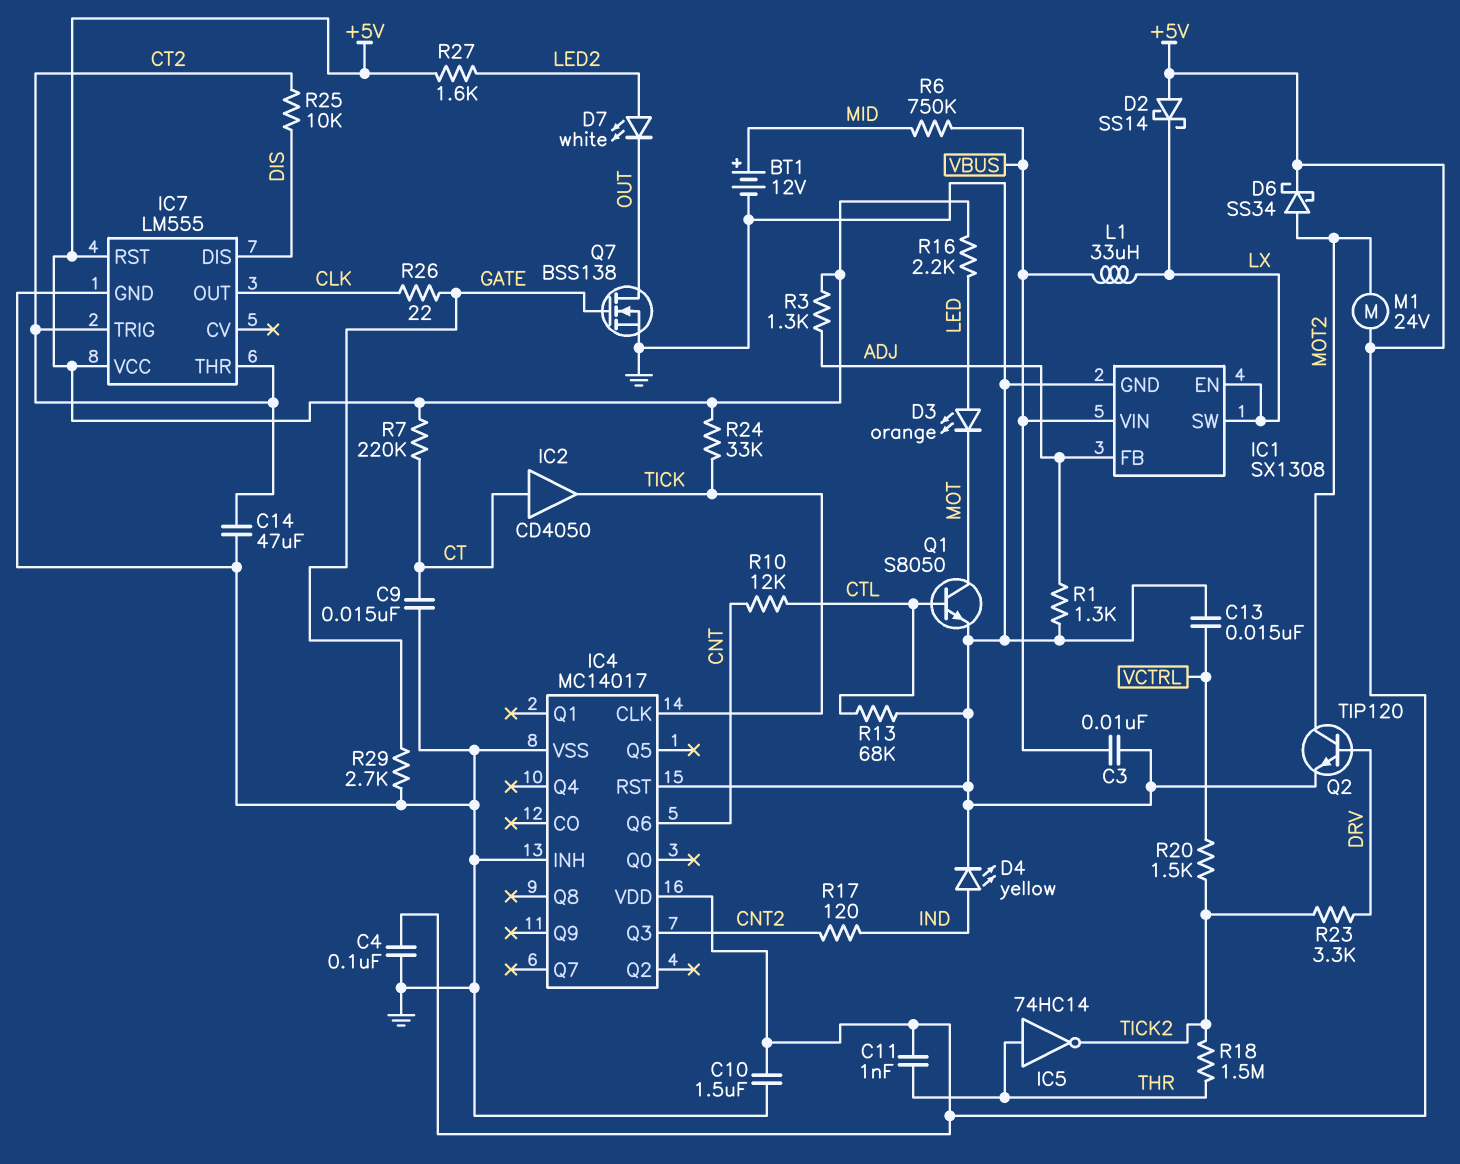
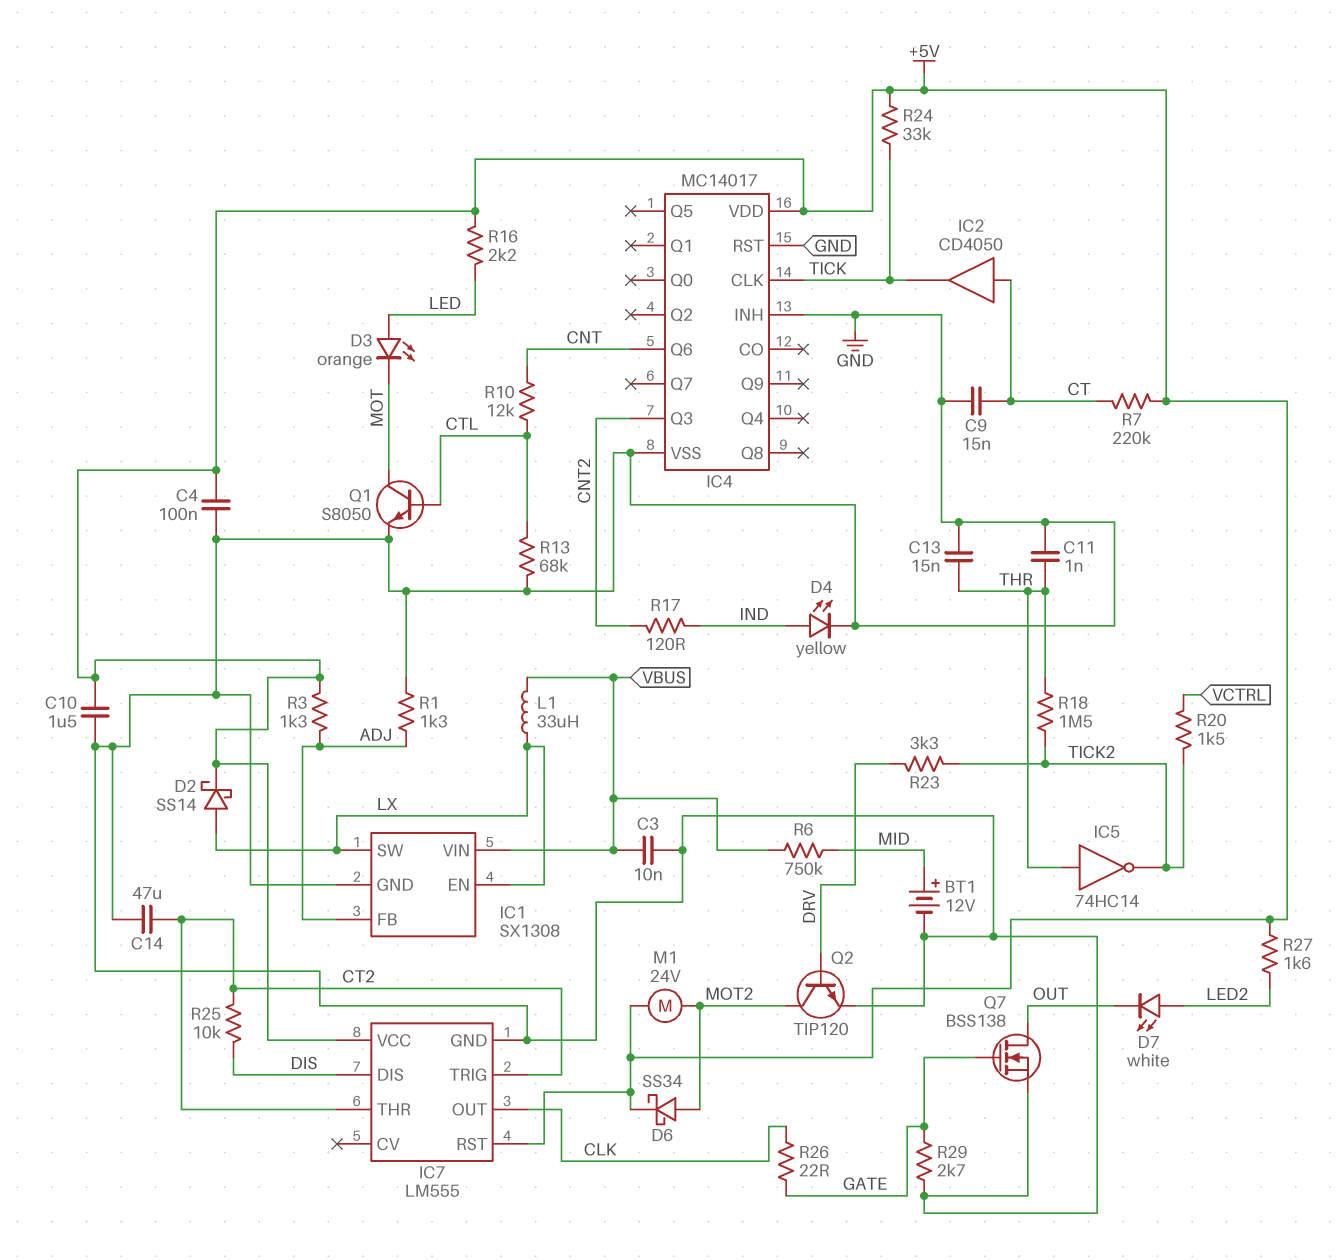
C11: 1nF (+5V, THR) -> 1nF (GND, THR)
C13: 15nF (GND, VCTRL) -> 15nF (GND, THR)
D2: schottky SS14 (A +5V, K LX) -> schottky SS14 (A LX, K +5V)

